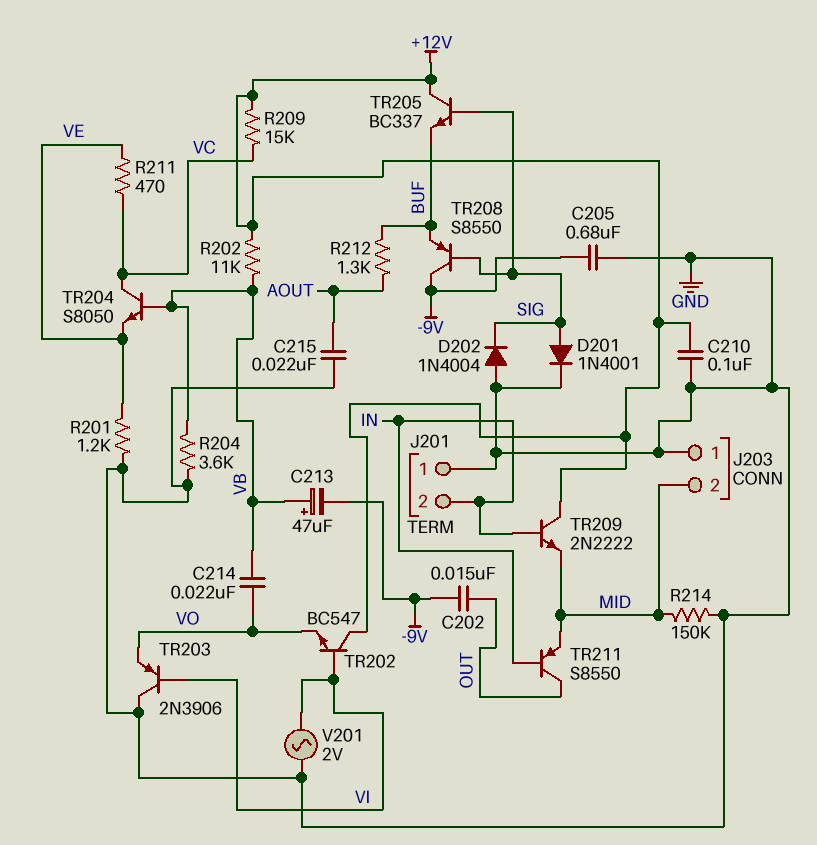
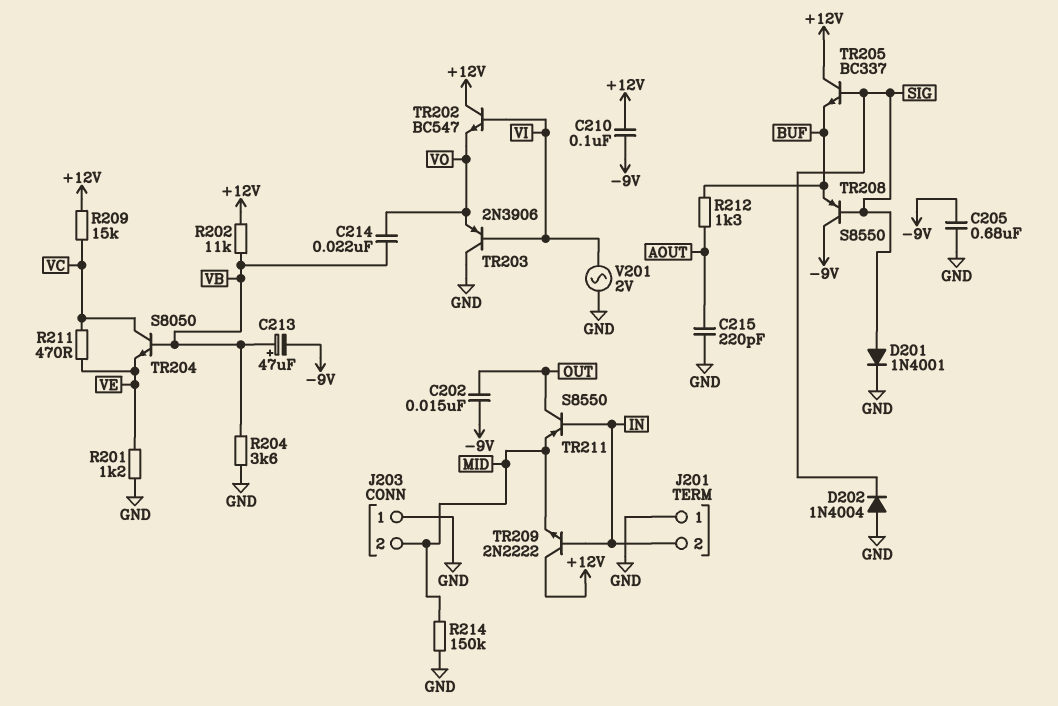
C210: 100nF (+12V, GND) -> 100nF (+12V, -9V)
C215: 22nF (AOUT, GND) -> 220pF (AOUT, GND)

